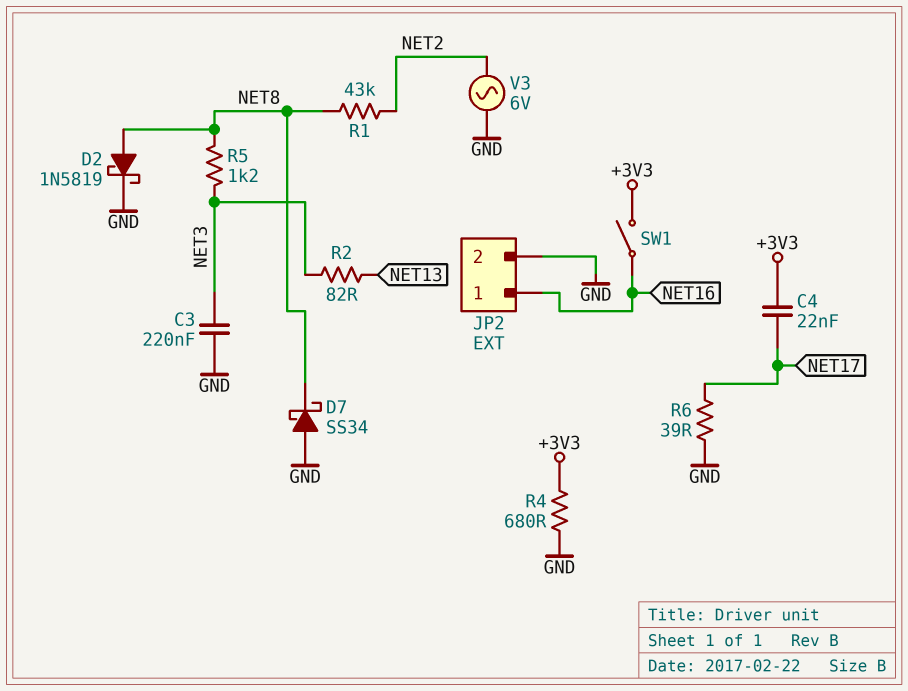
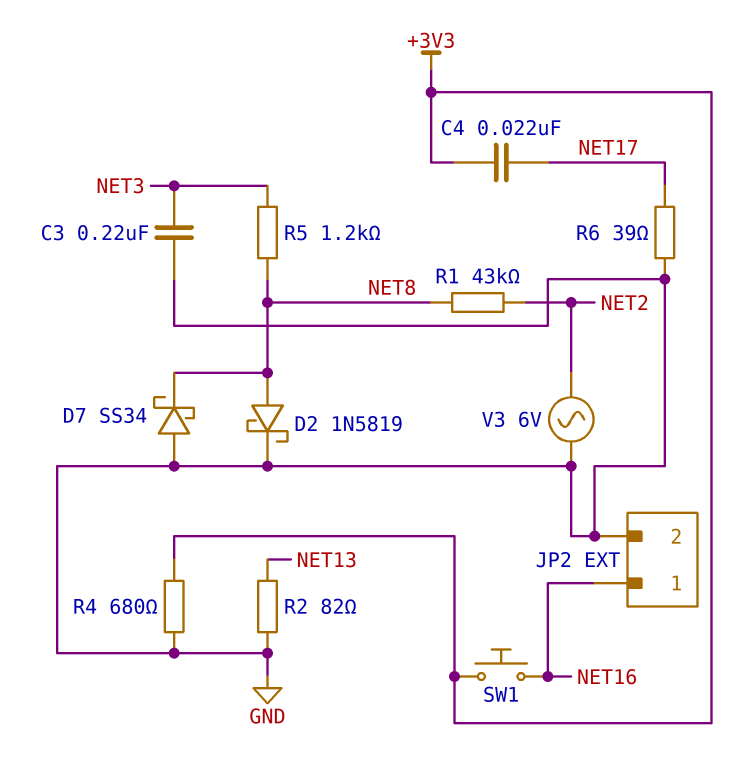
R2: 82 (NET3, NET13) -> 82 (GND, NET13)
SW1: switch (+3V3, NET16) -> button (+3V3, NET16)

